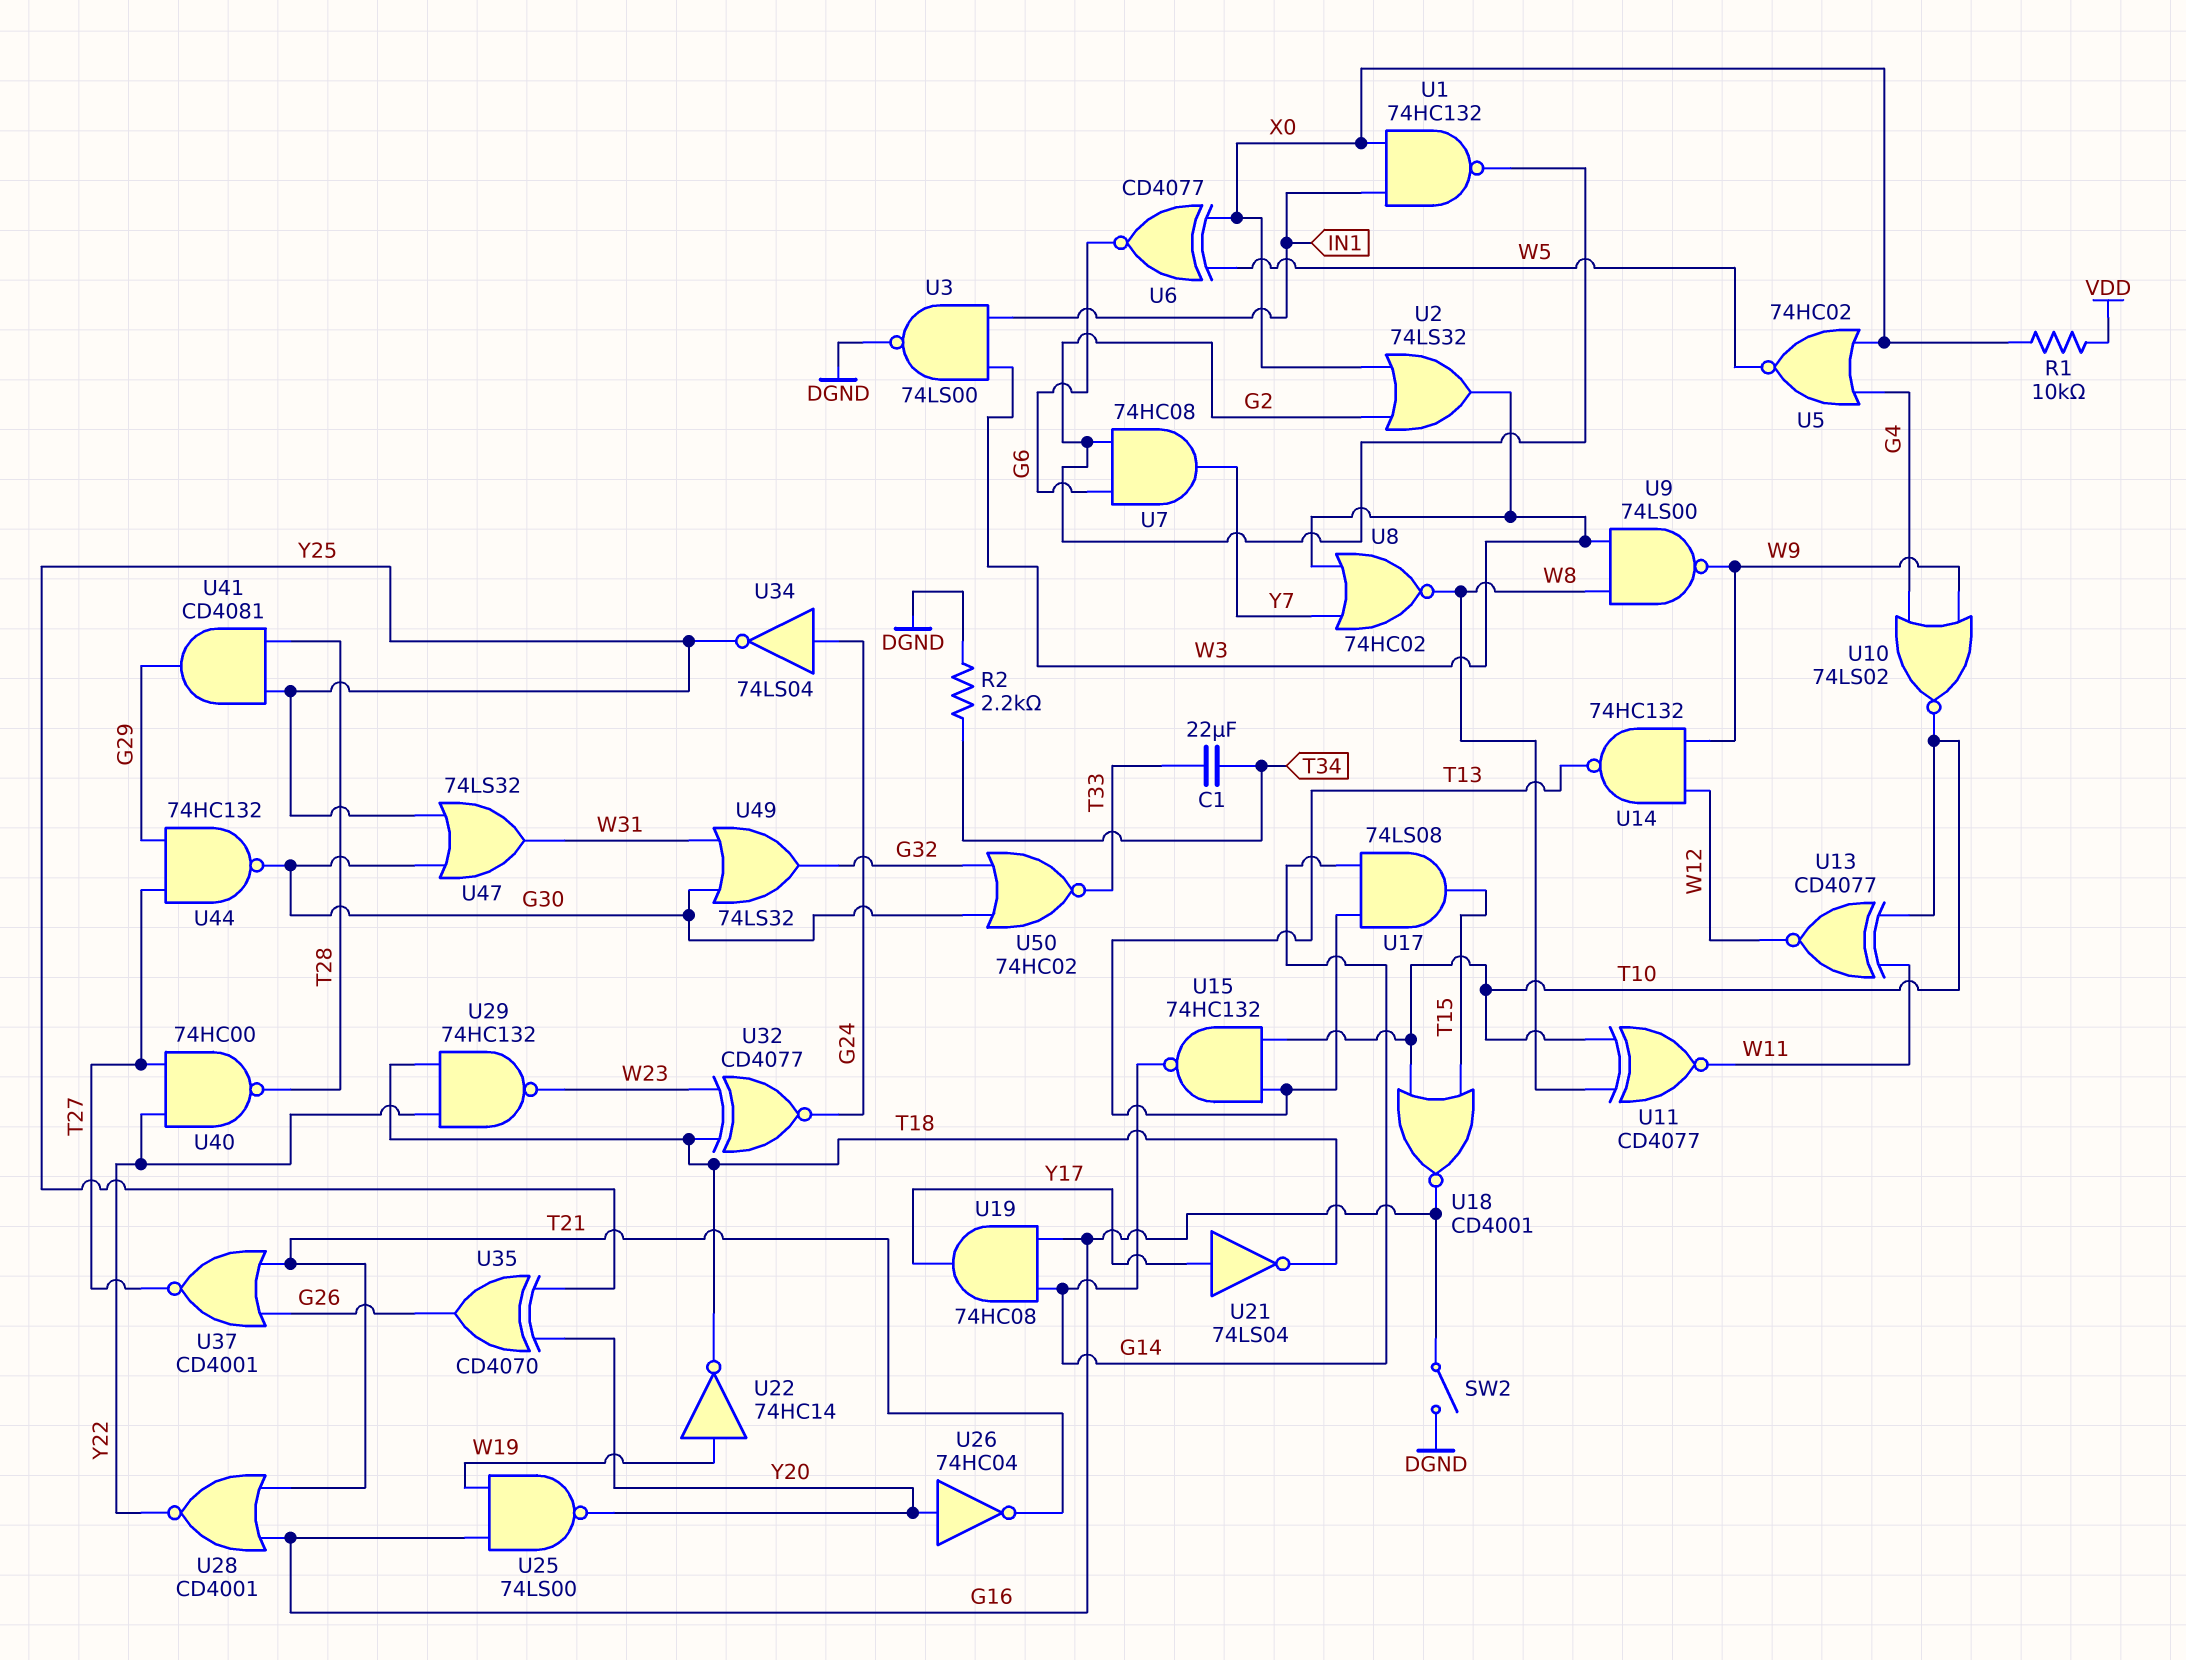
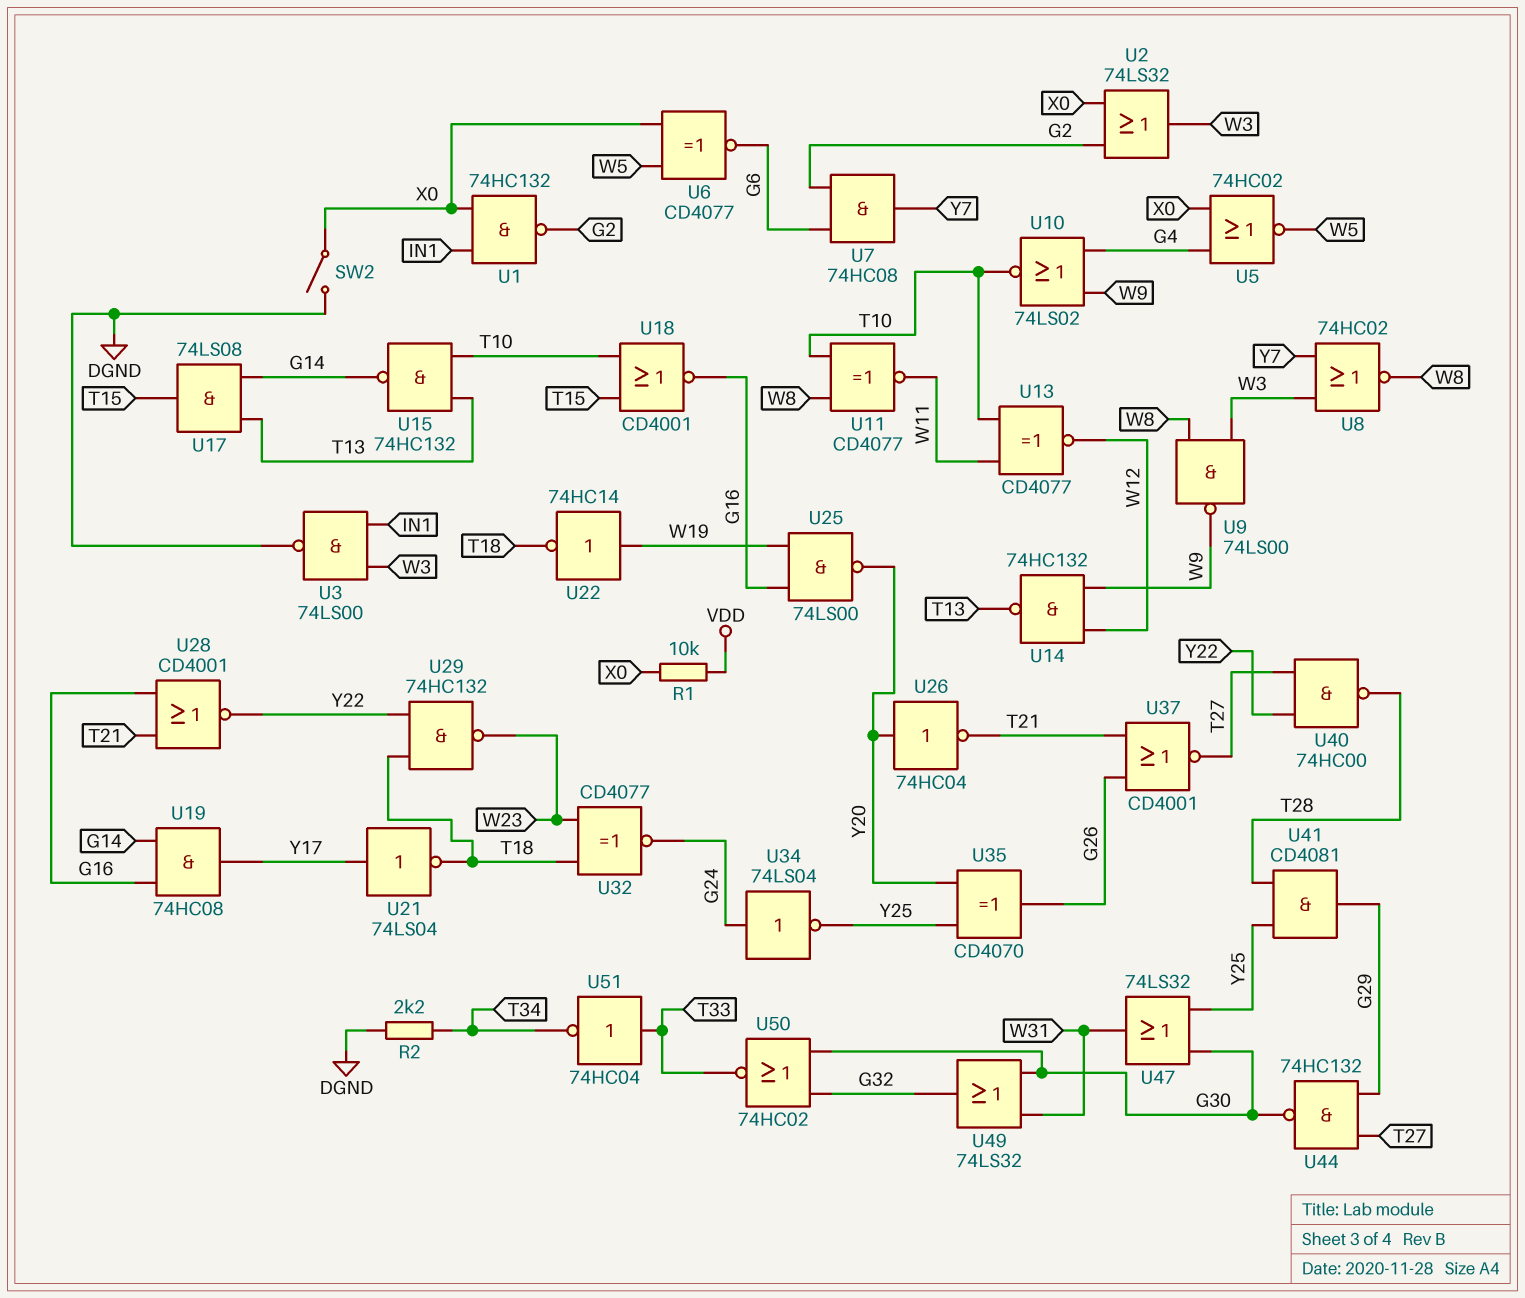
C1: 22uF (T33, T34) -> none
SW2: switch (DGND, G16) -> switch (DGND, X0)
U51: none -> NOT 74HC04 (in T33, out T34)

